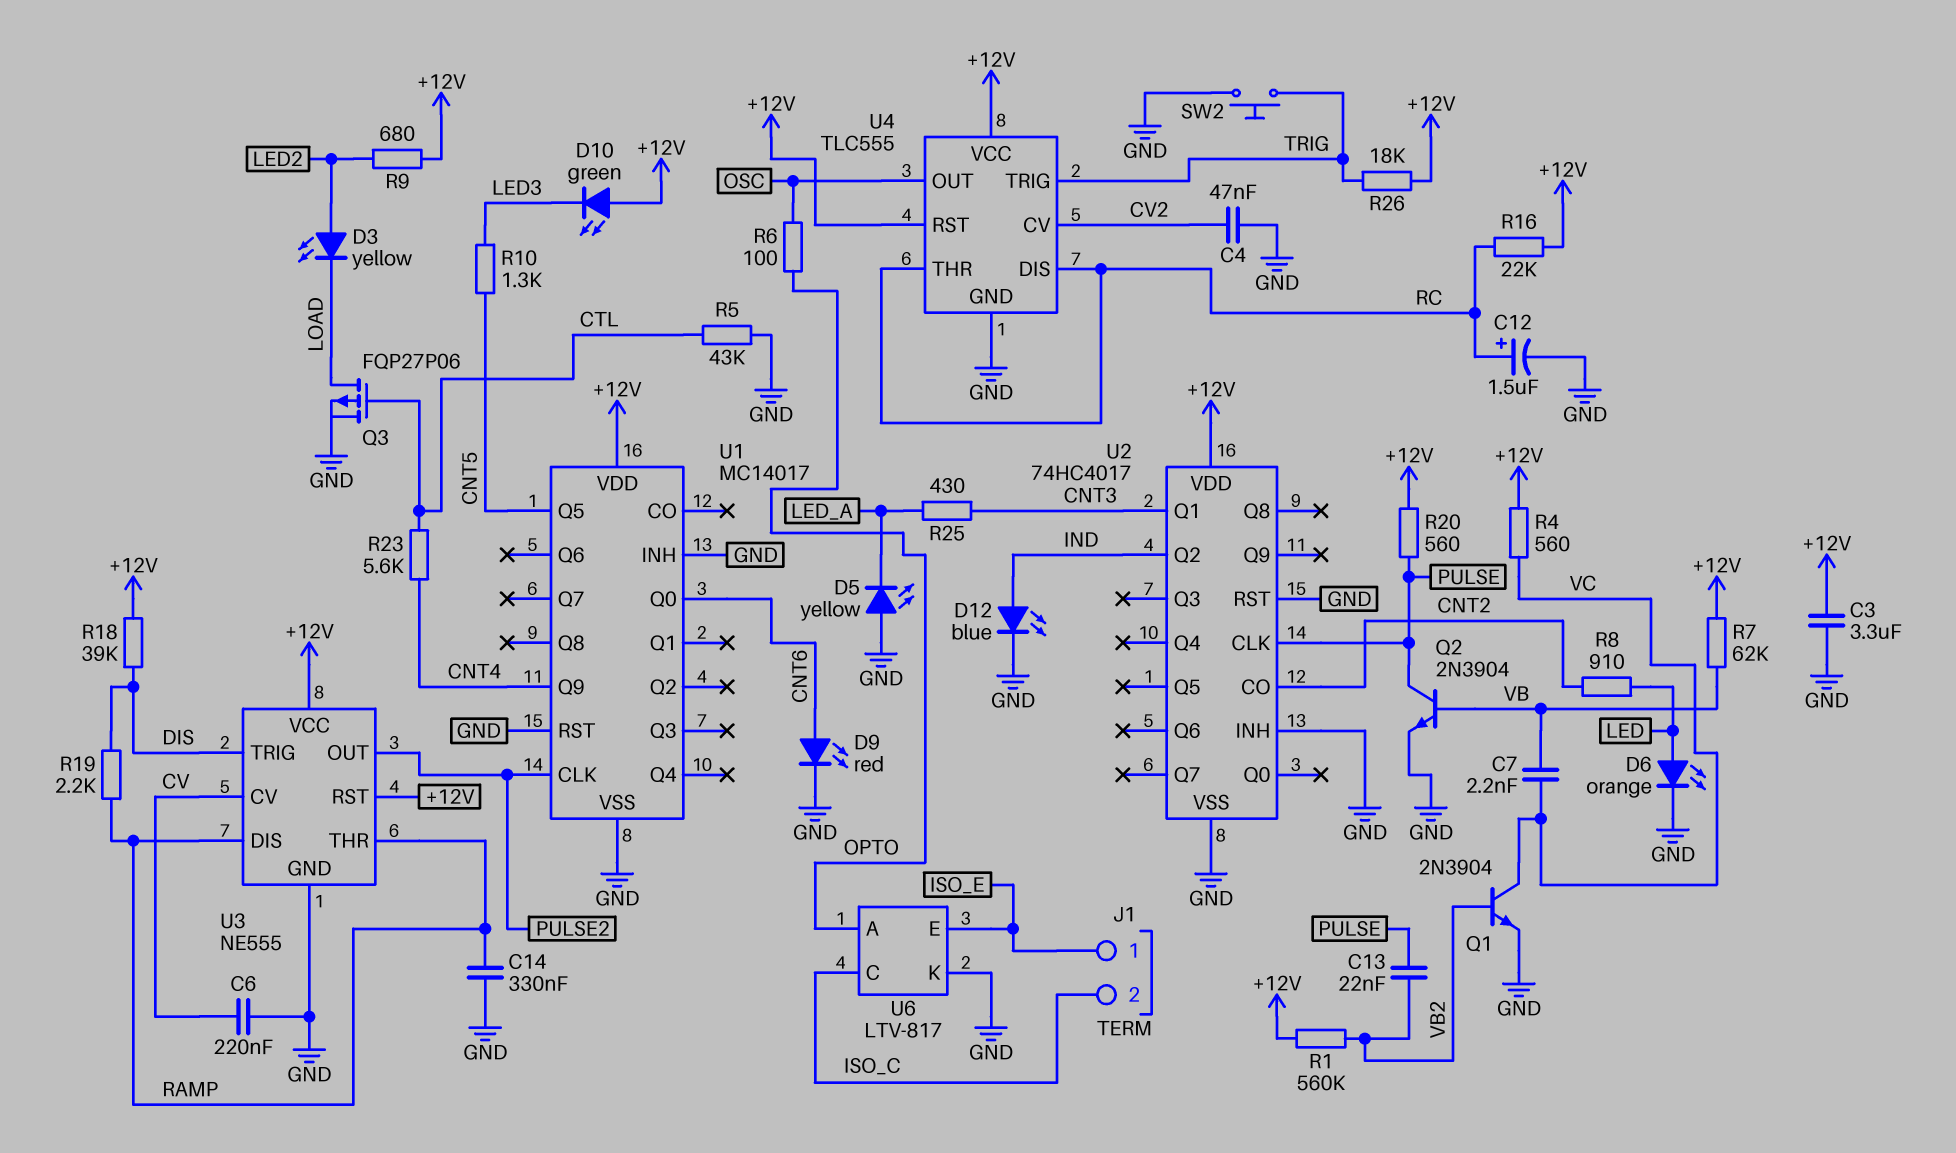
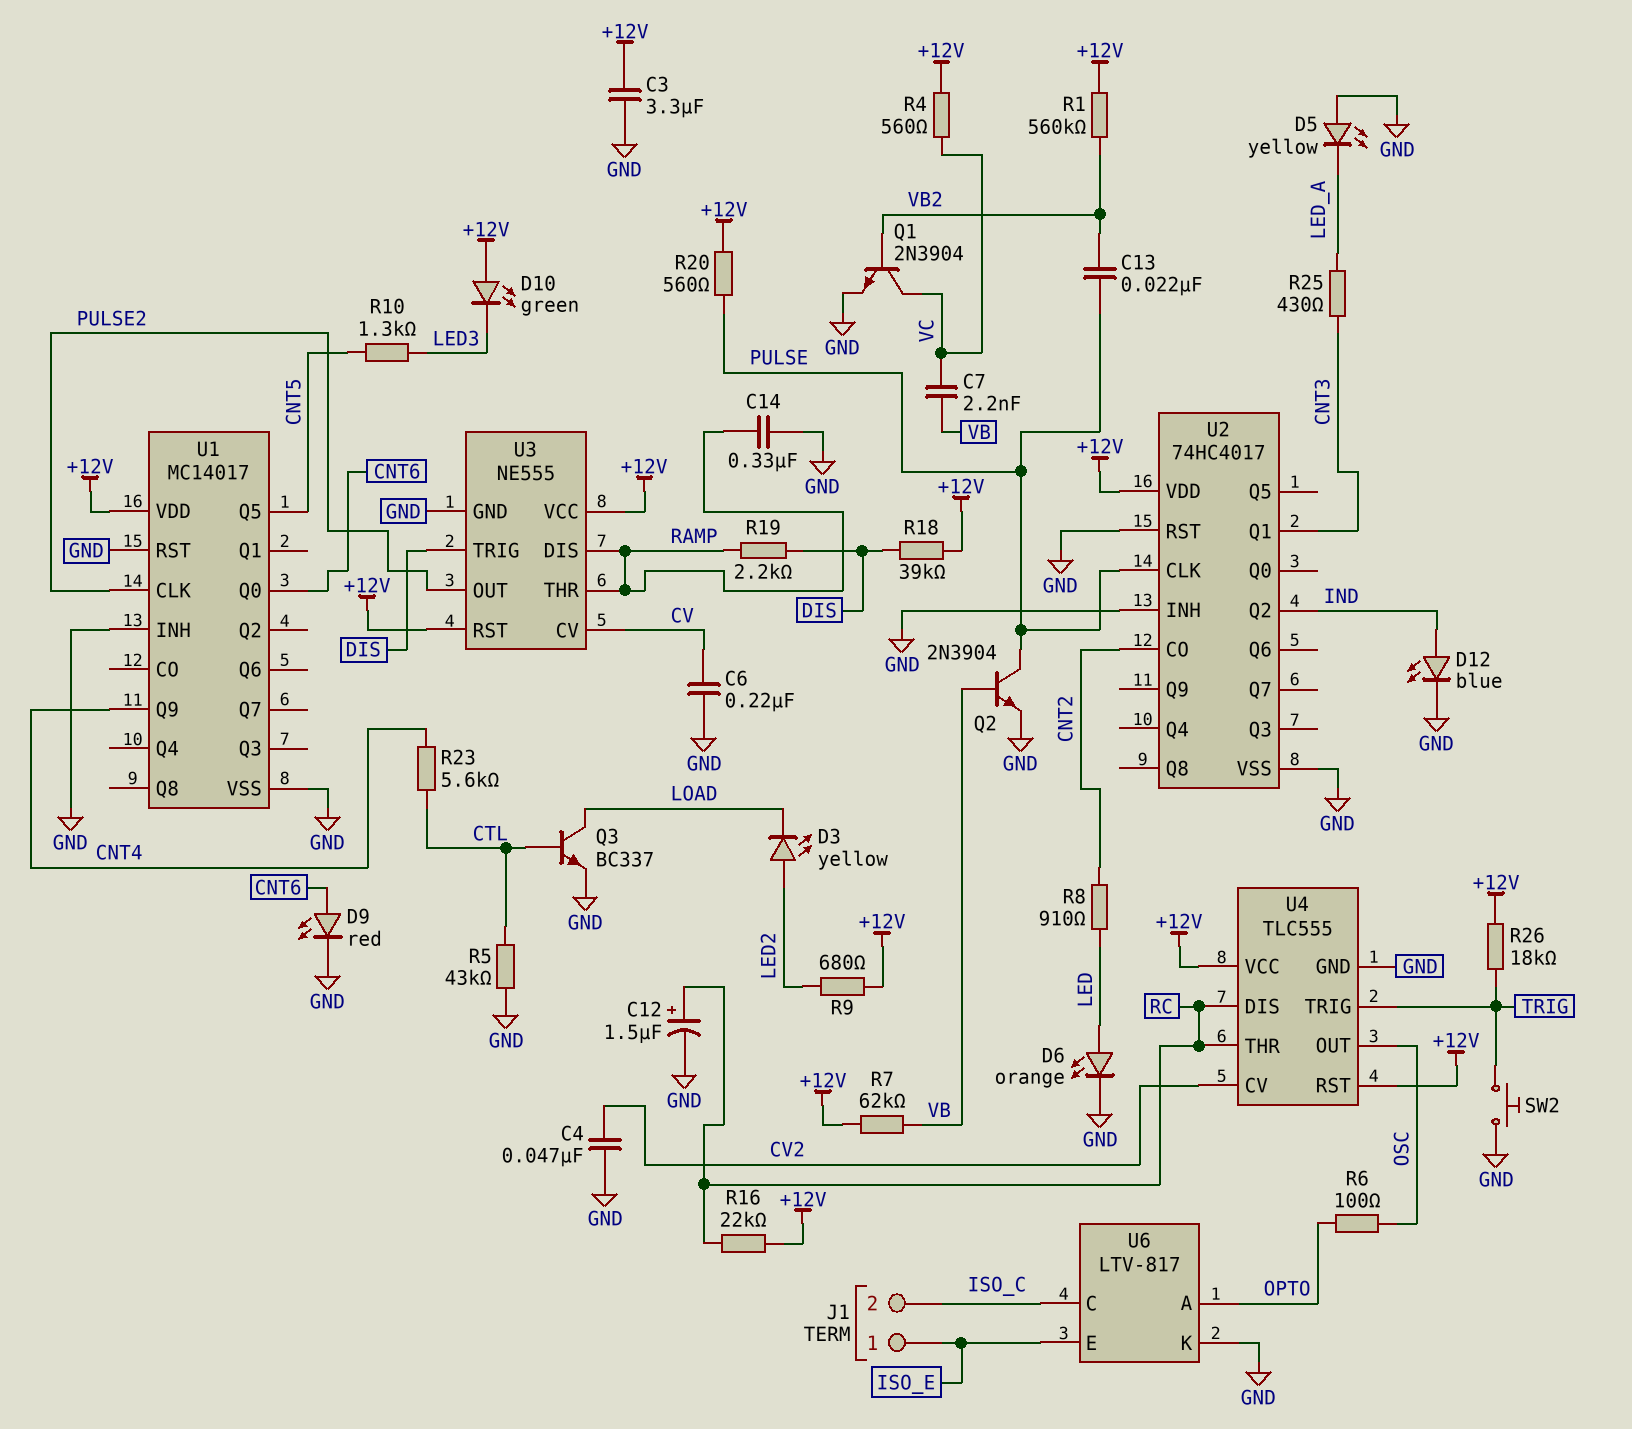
Q3: PMOS FQP27P06 (G CTL, D LOAD, S GND) -> NPN BC337 (B CTL, C LOAD, E GND)

